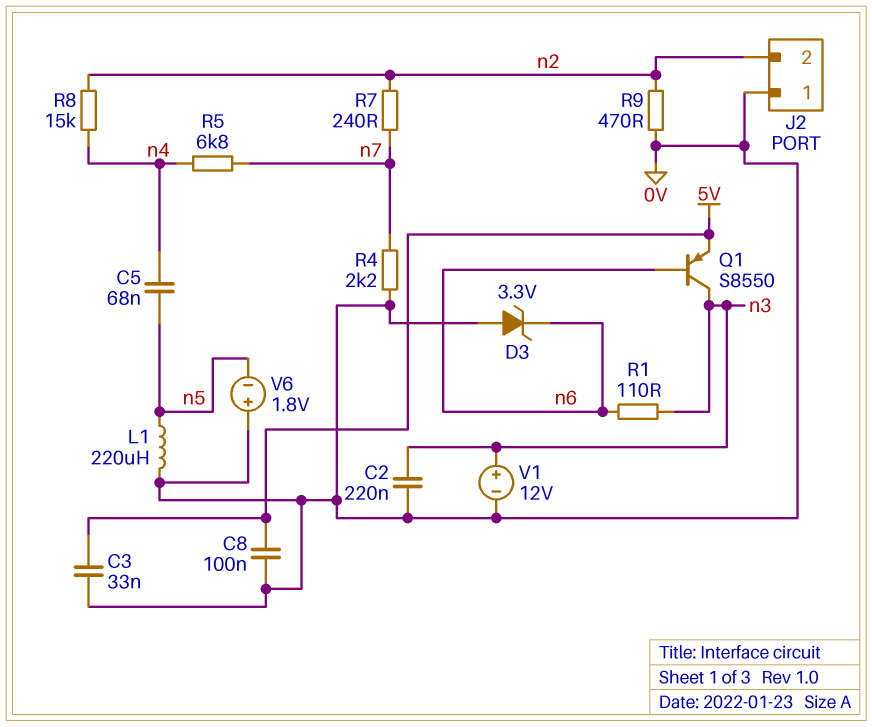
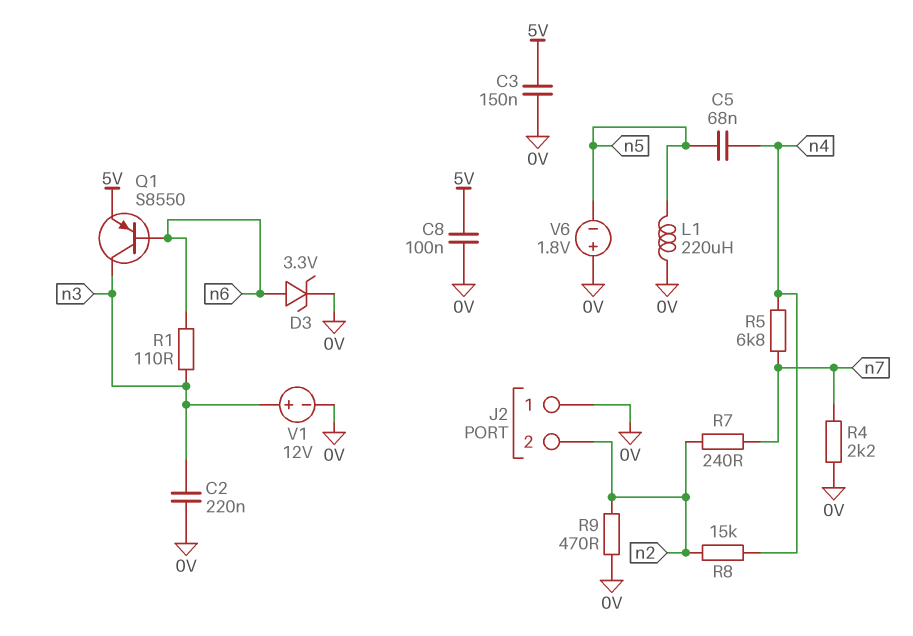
C3: 33nF (0V, 5V) -> 150nF (0V, 5V)
D3: zener 3.3V (A 0V, K n6) -> zener 3.3V (A n6, K 0V)

